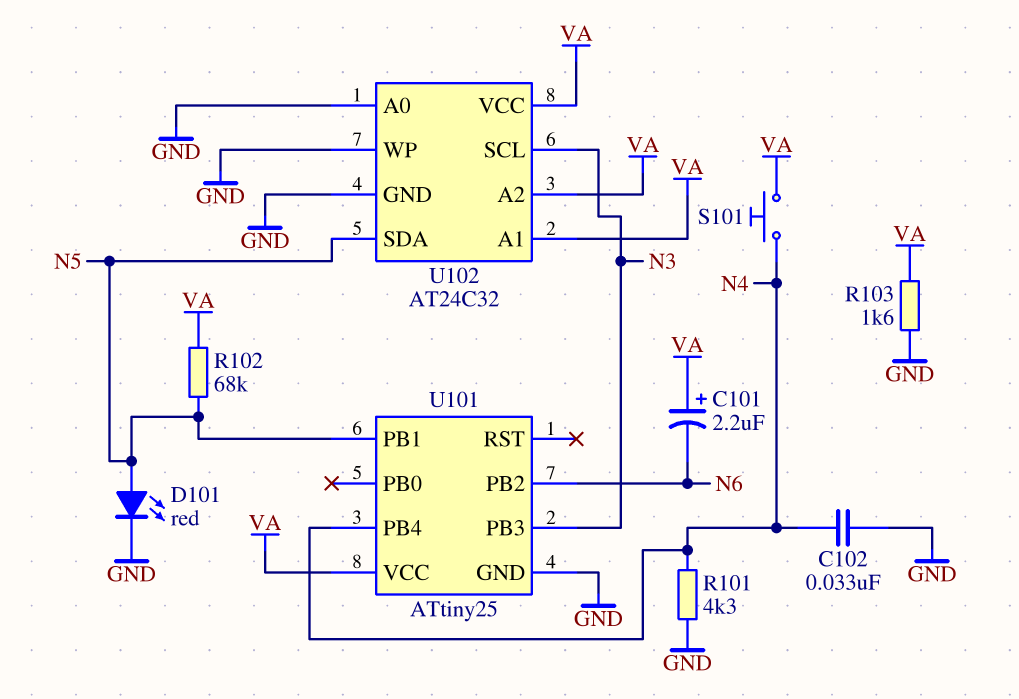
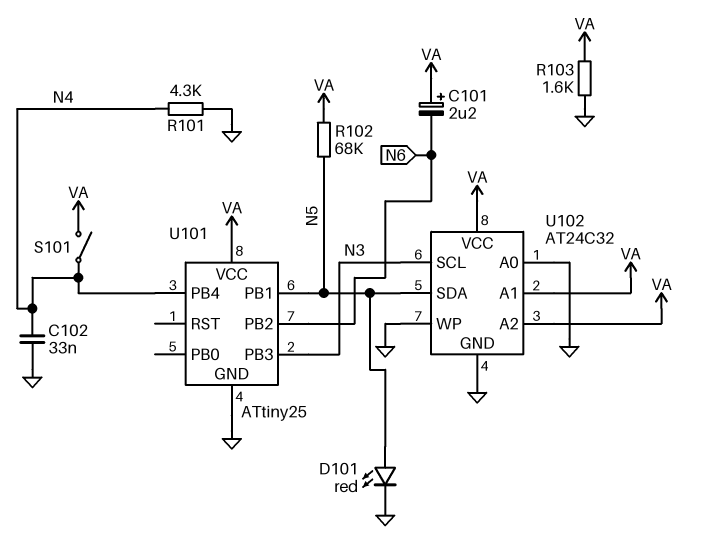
S101: button (N4, VA) -> switch (N4, VA)

